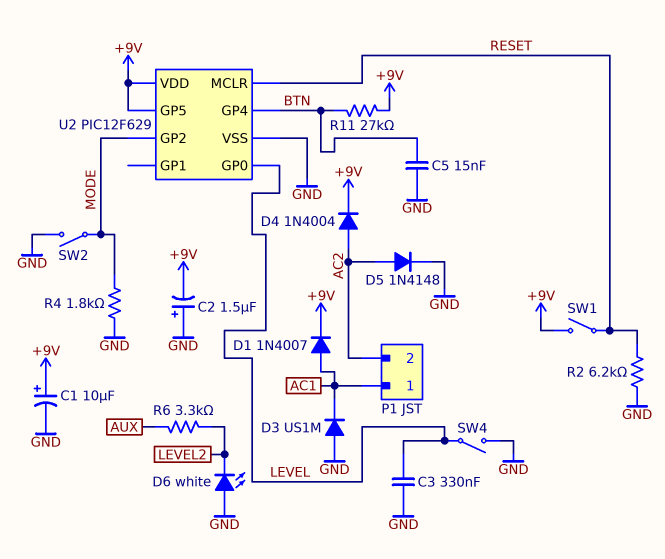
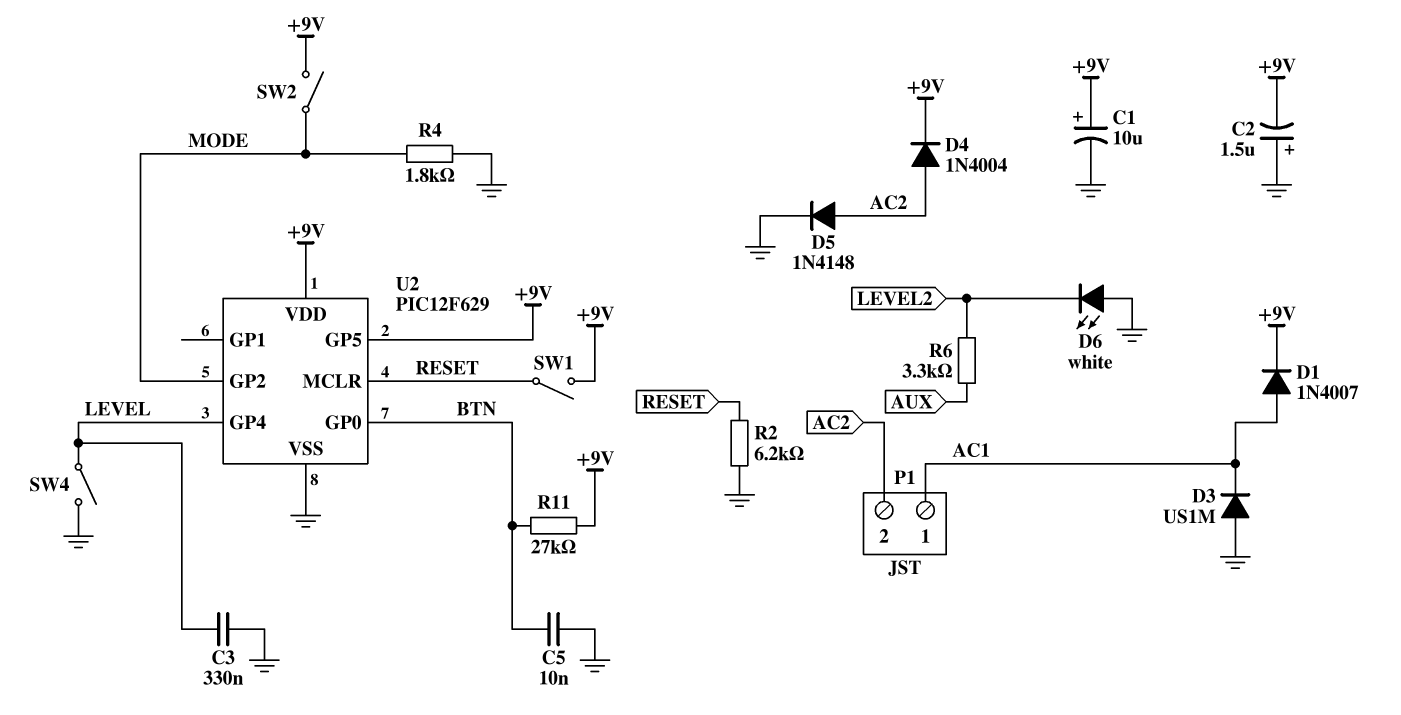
C5: 15nF (BTN, GND) -> 10nF (BTN, GND)
SW2: switch (GND, MODE) -> switch (+9V, MODE)
U2 pin GP0: LEVEL -> BTN
U2 pin GP4: BTN -> LEVEL

